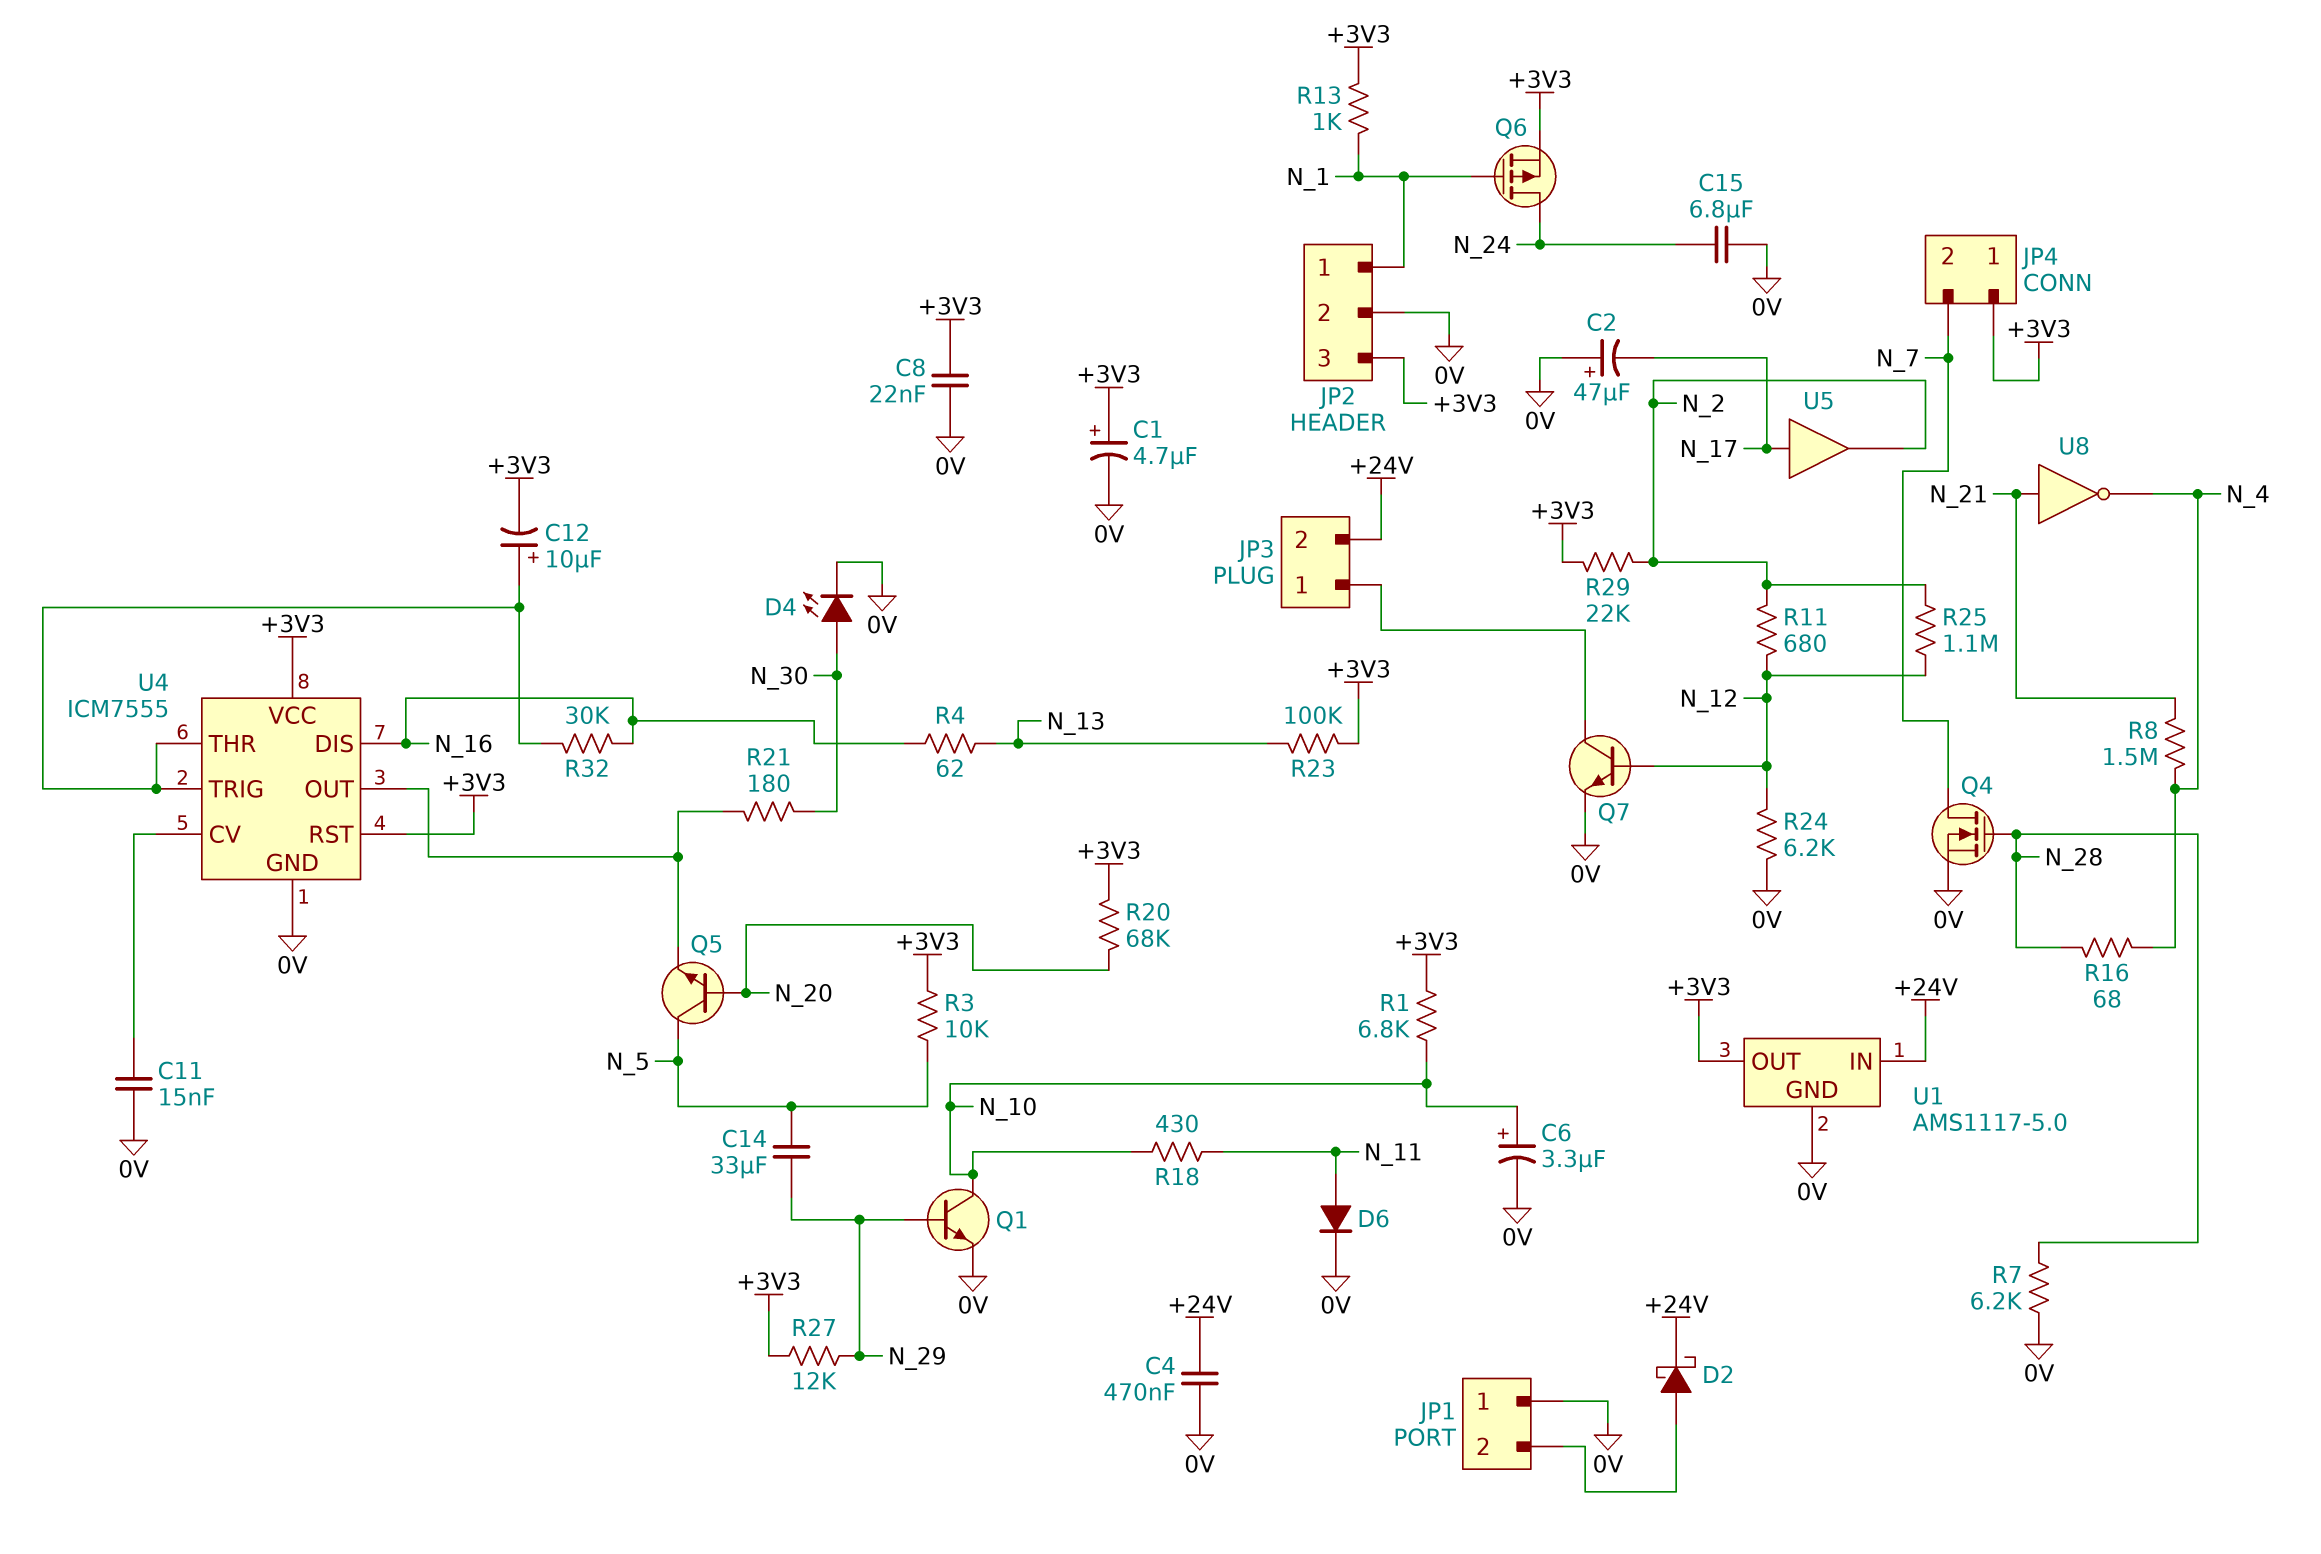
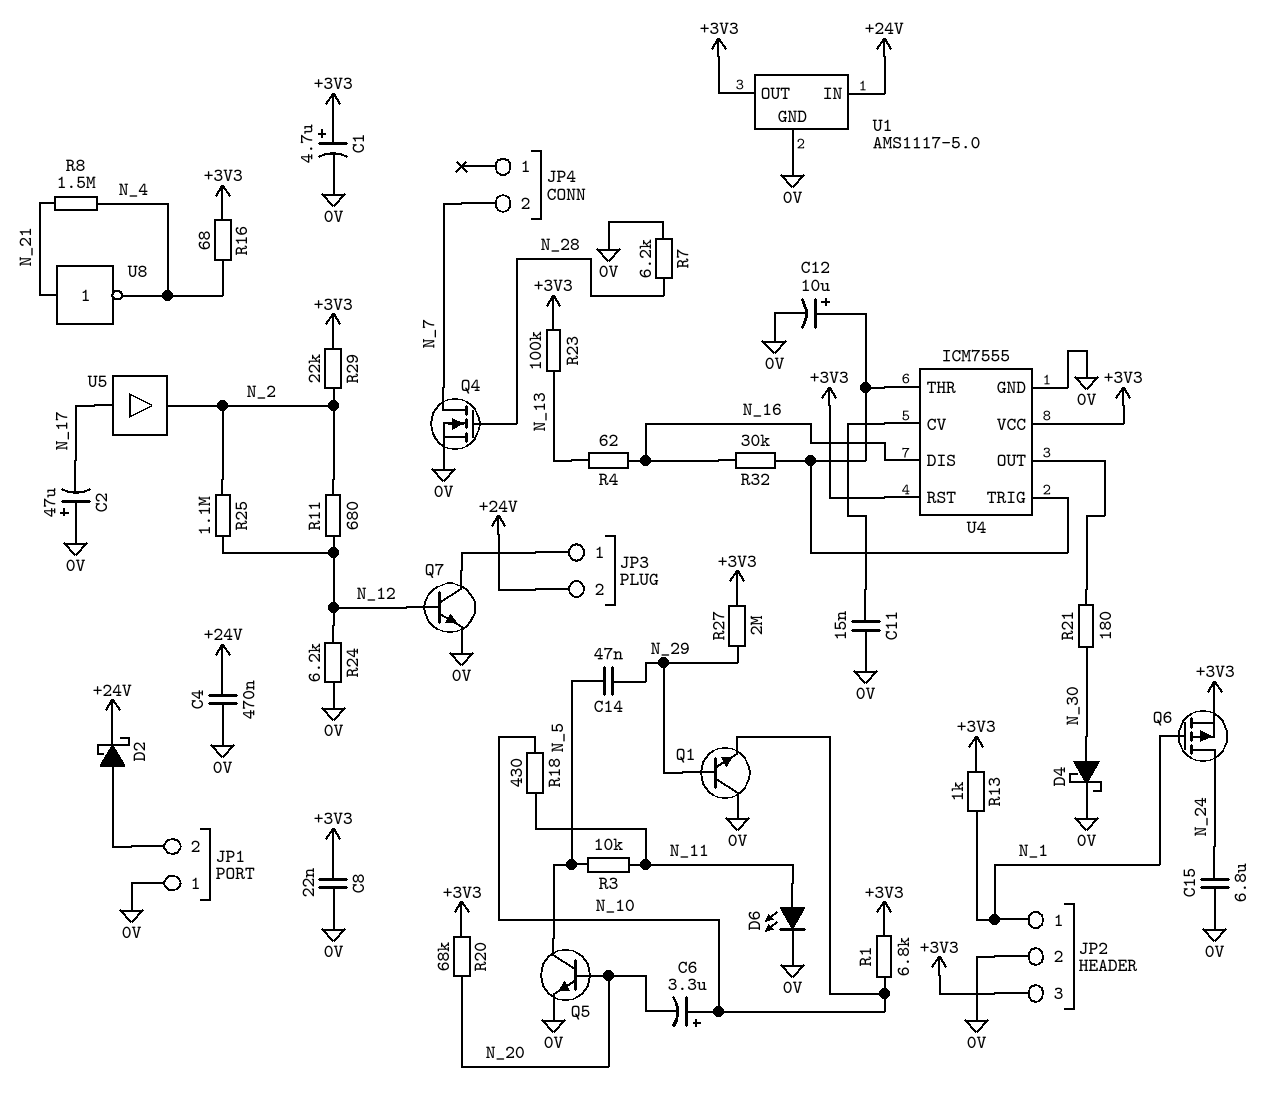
C6: 3.3uF (plus N_10, minus 0V) -> 3.3uF (plus N_10, minus N_20)
C12: 10uF (plus U4/THR, minus +3V3) -> 10uF (plus U4/THR, minus 0V)
C14: 33uF (N_5, N_29) -> 47nF (N_5, N_29)
D4: LED (A N_30, K 0V) -> schottky (A N_30, K 0V)
D6: diode (A N_11, K 0V) -> LED (A N_11, K 0V)
JP4 pin 1: +3V3 -> none
Q1: NPN (B N_29, C N_10, E 0V) -> NPN (B N_29, C 0V, E N_10)
Q5: NPN (B N_20, C N_5, E U4/OUT) -> NPN (B N_20, C N_5, E 0V)
R3: 10k (+3V3, N_5) -> 10k (N_5, N_11)
R16: 68 (N_4, N_28) -> 68 (+3V3, N_4)
R27: 12k (+3V3, N_29) -> 2M (+3V3, N_29)

